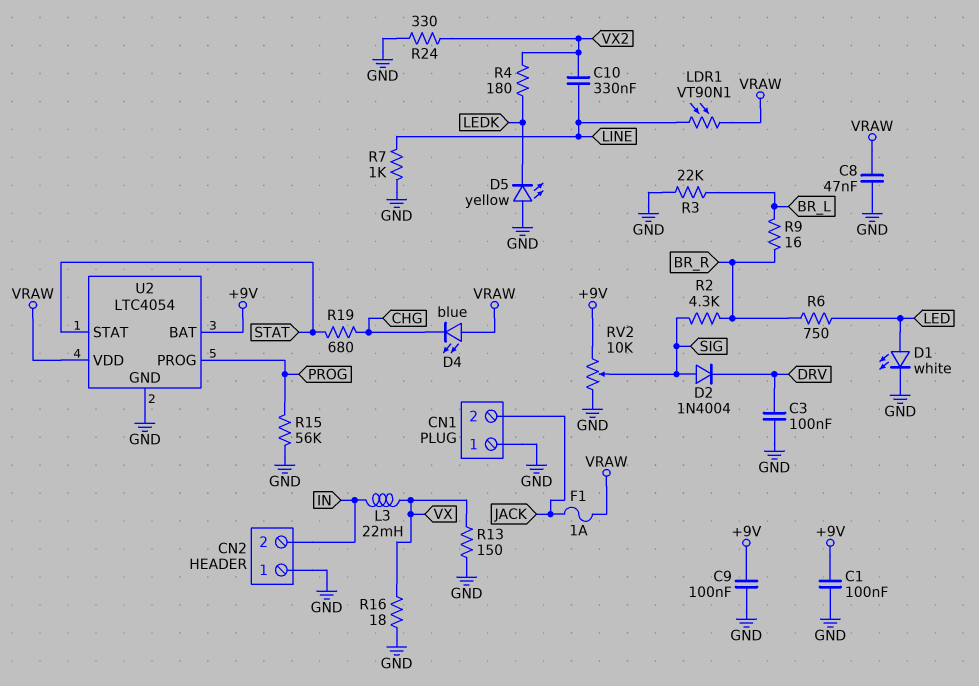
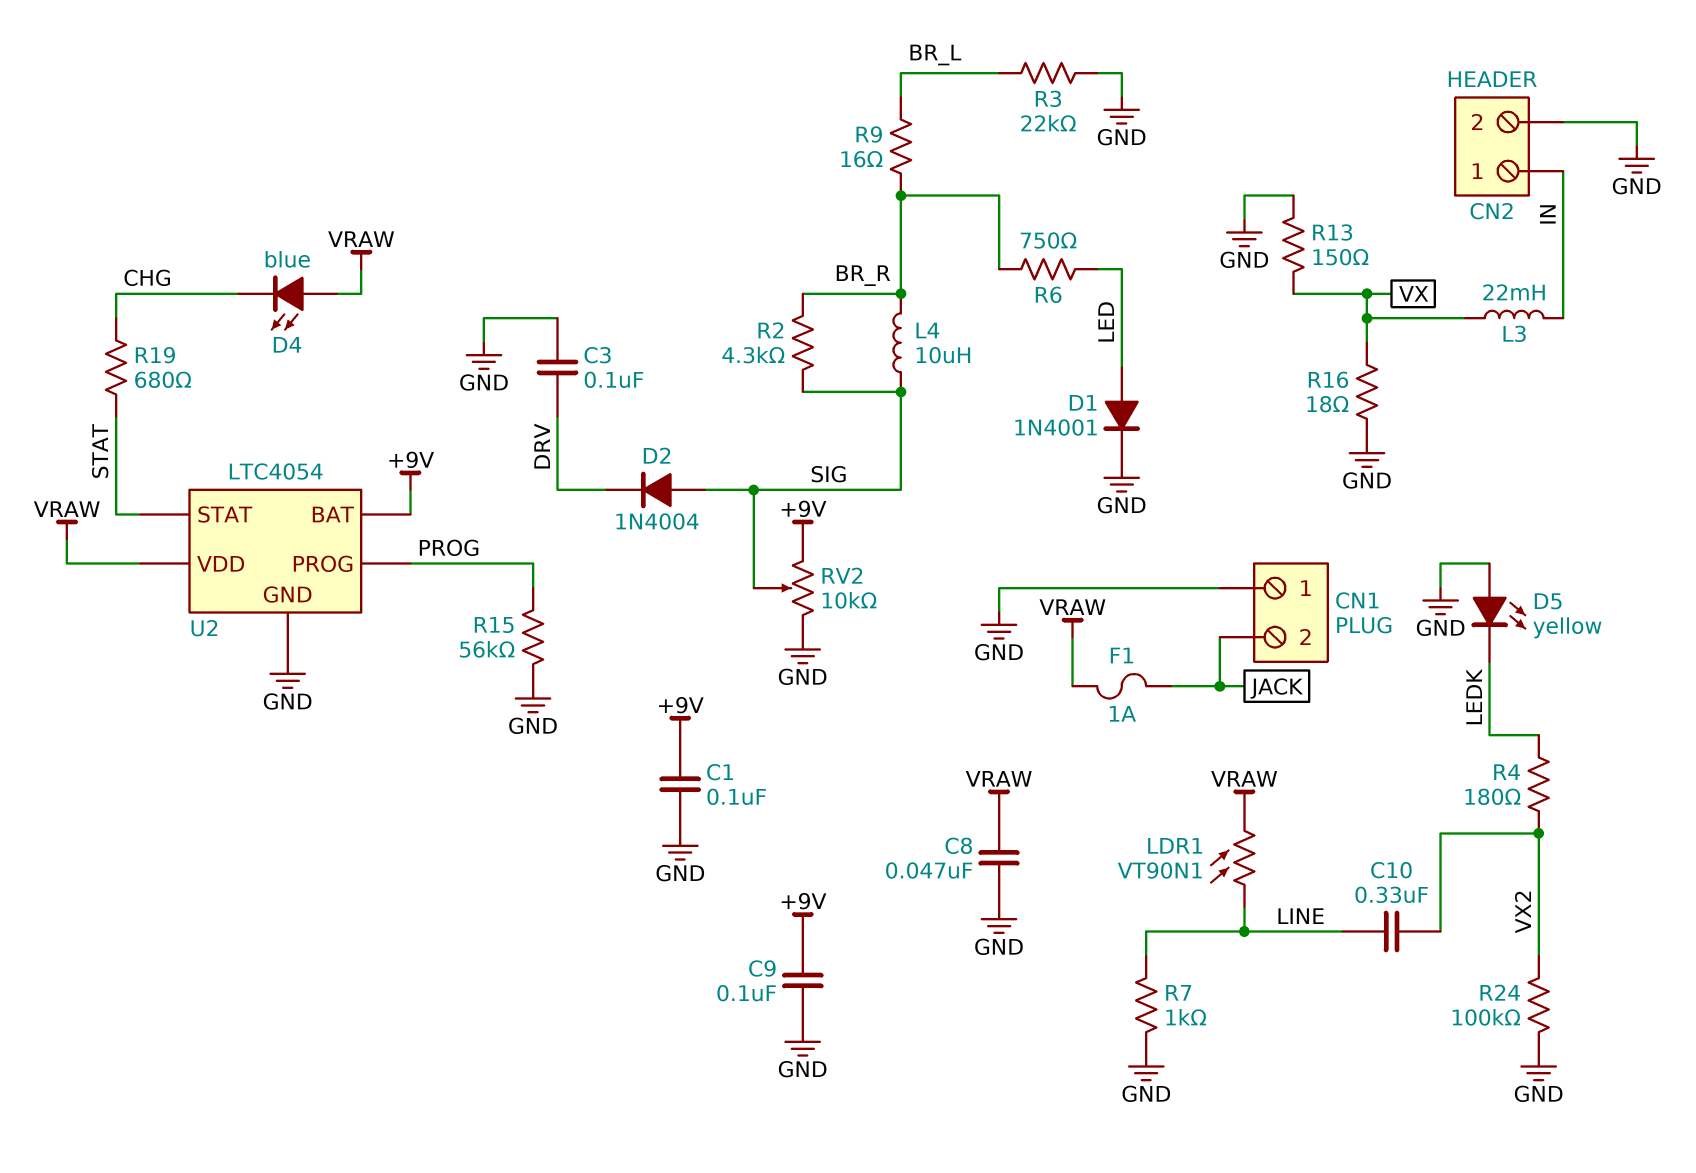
CN2 pin 1: GND -> IN
CN2 pin 2: IN -> GND
D1: LED white (A LED, K GND) -> diode 1N4001 (A LED, K GND)
L4: none -> 10uH (BR_R, SIG)
R24: 330 (GND, VX2) -> 100k (GND, VX2)

